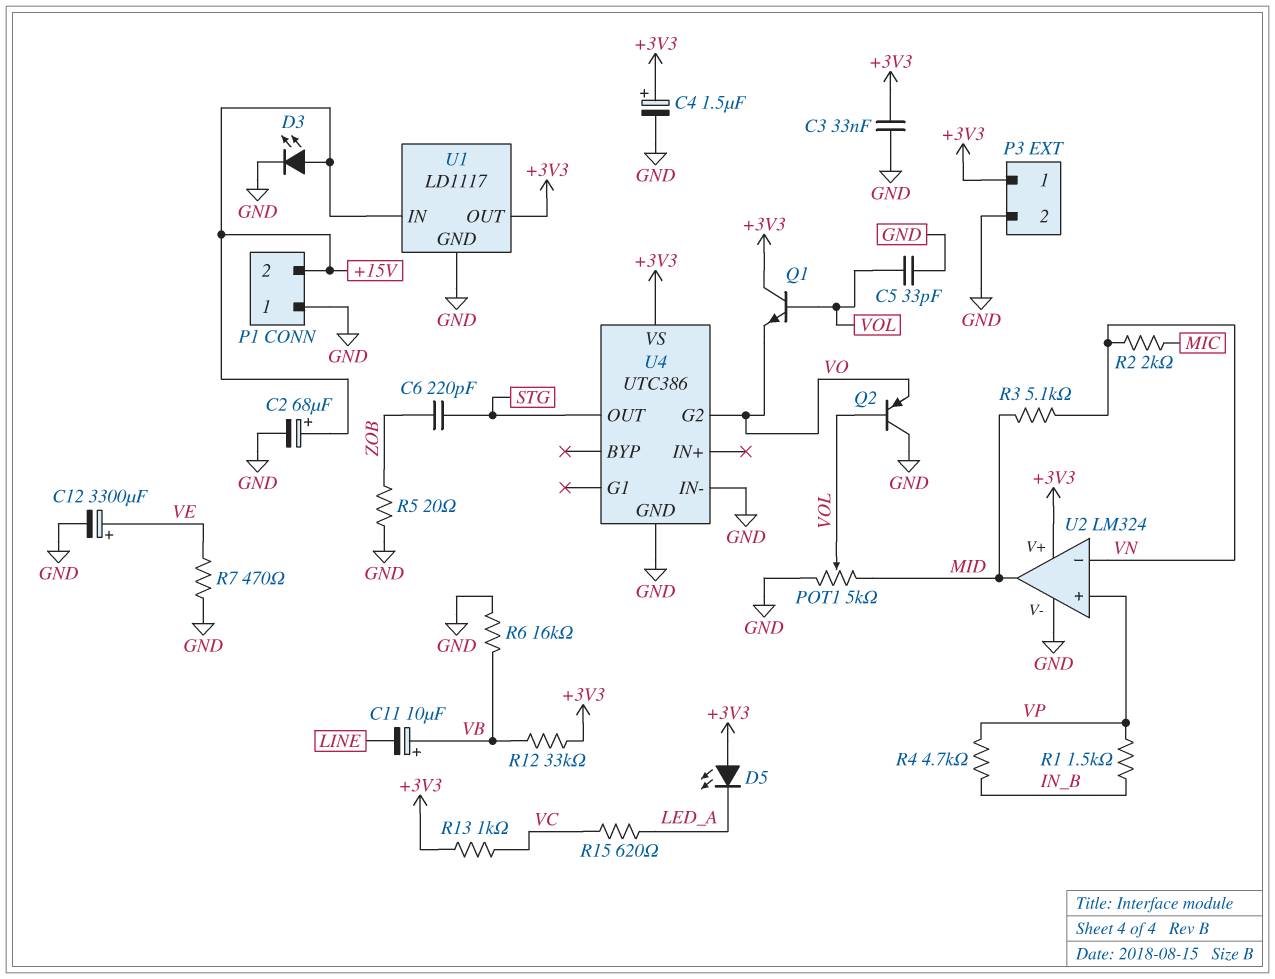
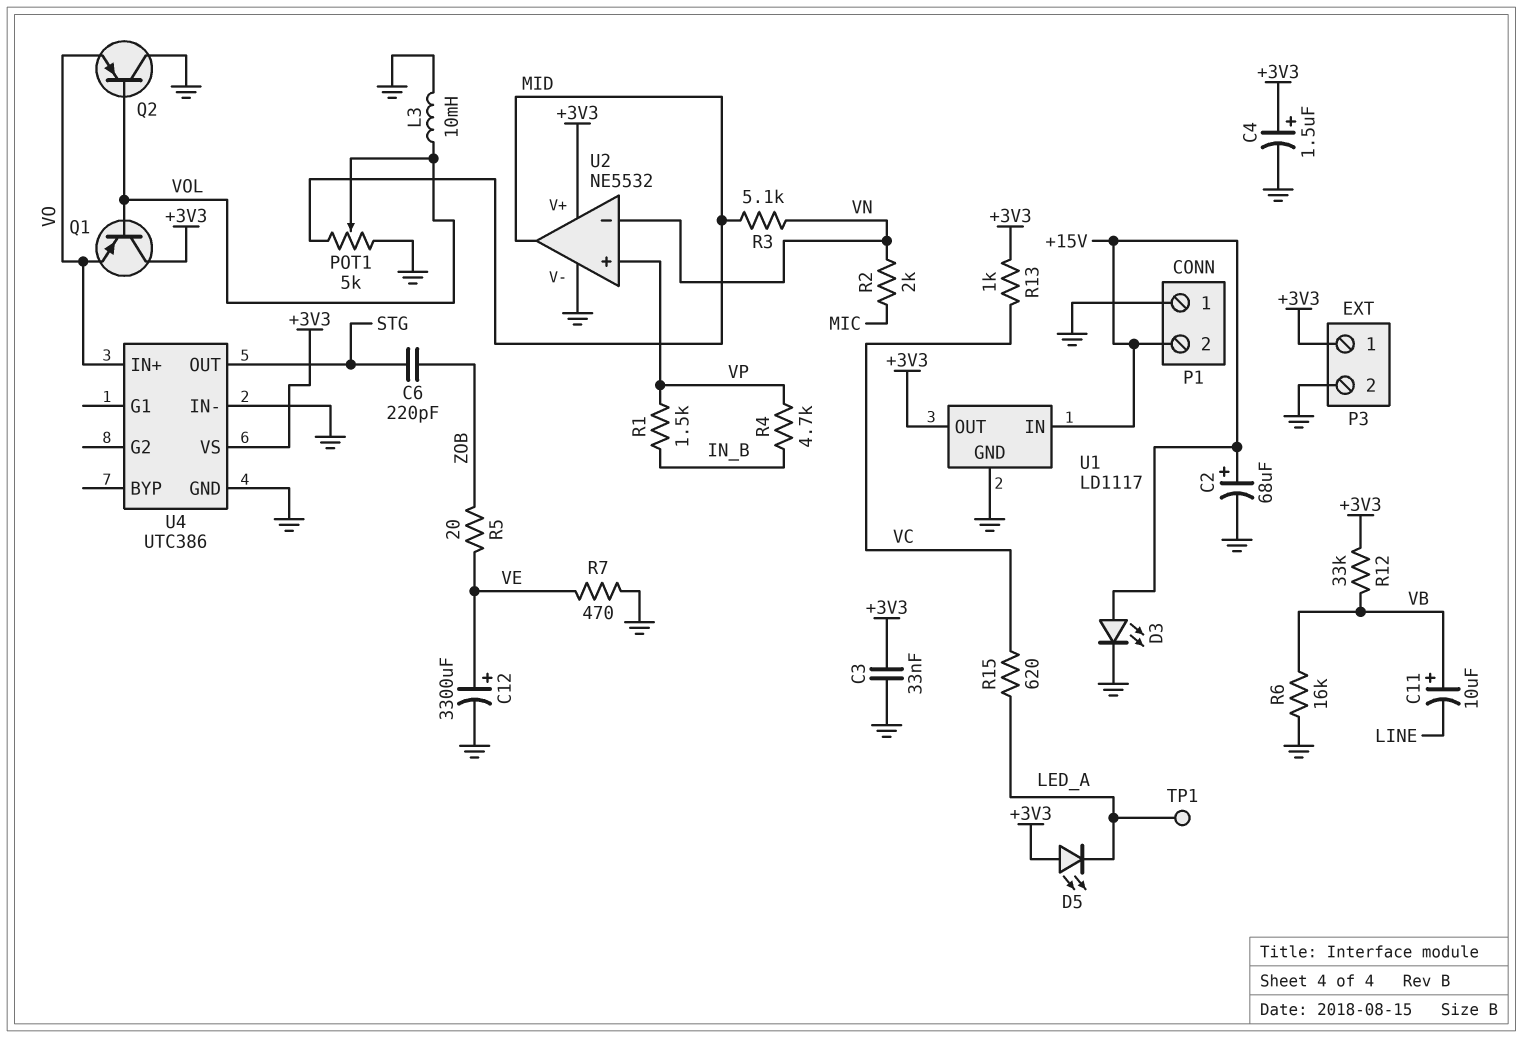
C5: 33pF (GND, VOL) -> none
L3: none -> 10mH (GND, VOL)
Q1: NPN (B VOL, C +3V3, E VO) -> PNP (B VOL, C +3V3, E VO)
R5: 20 (GND, ZOB) -> 20 (VE, ZOB)
TP1: none -> test point (LED_A)
U2: LM324 -> NE5532
U4 pin G2: VO -> none
U4 pin IN+: none -> VO

